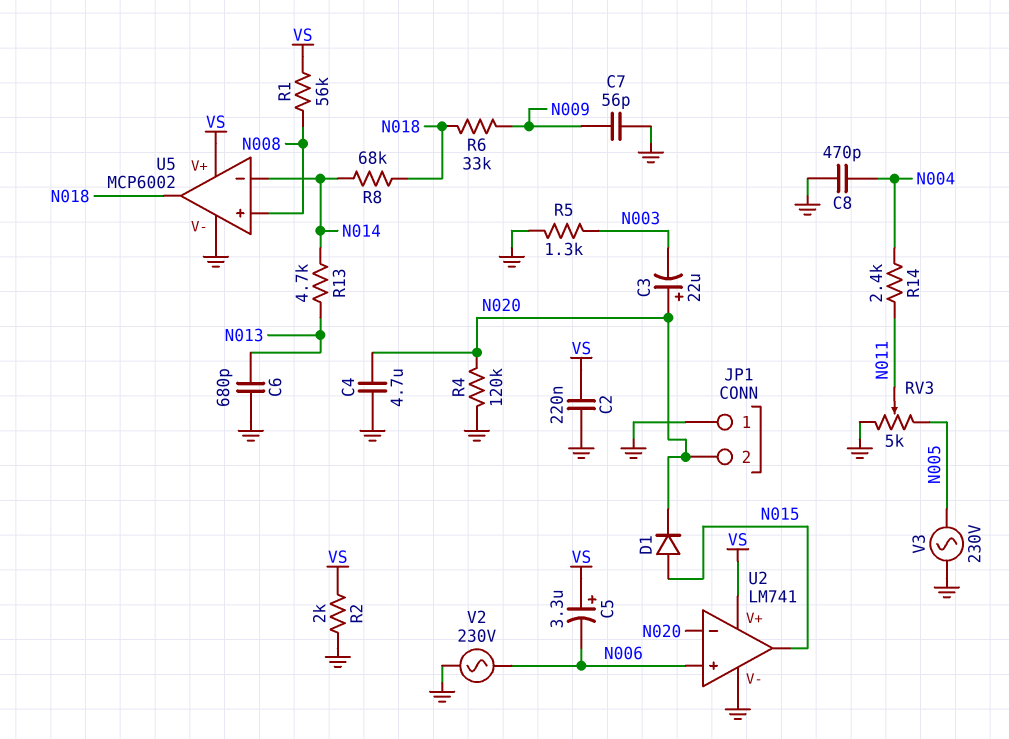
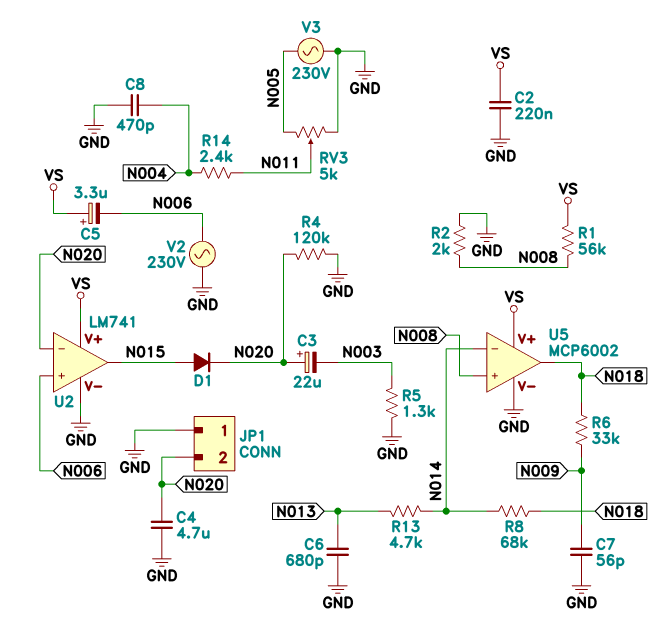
R2: 2k (GND, VS) -> 2k (GND, N008)

